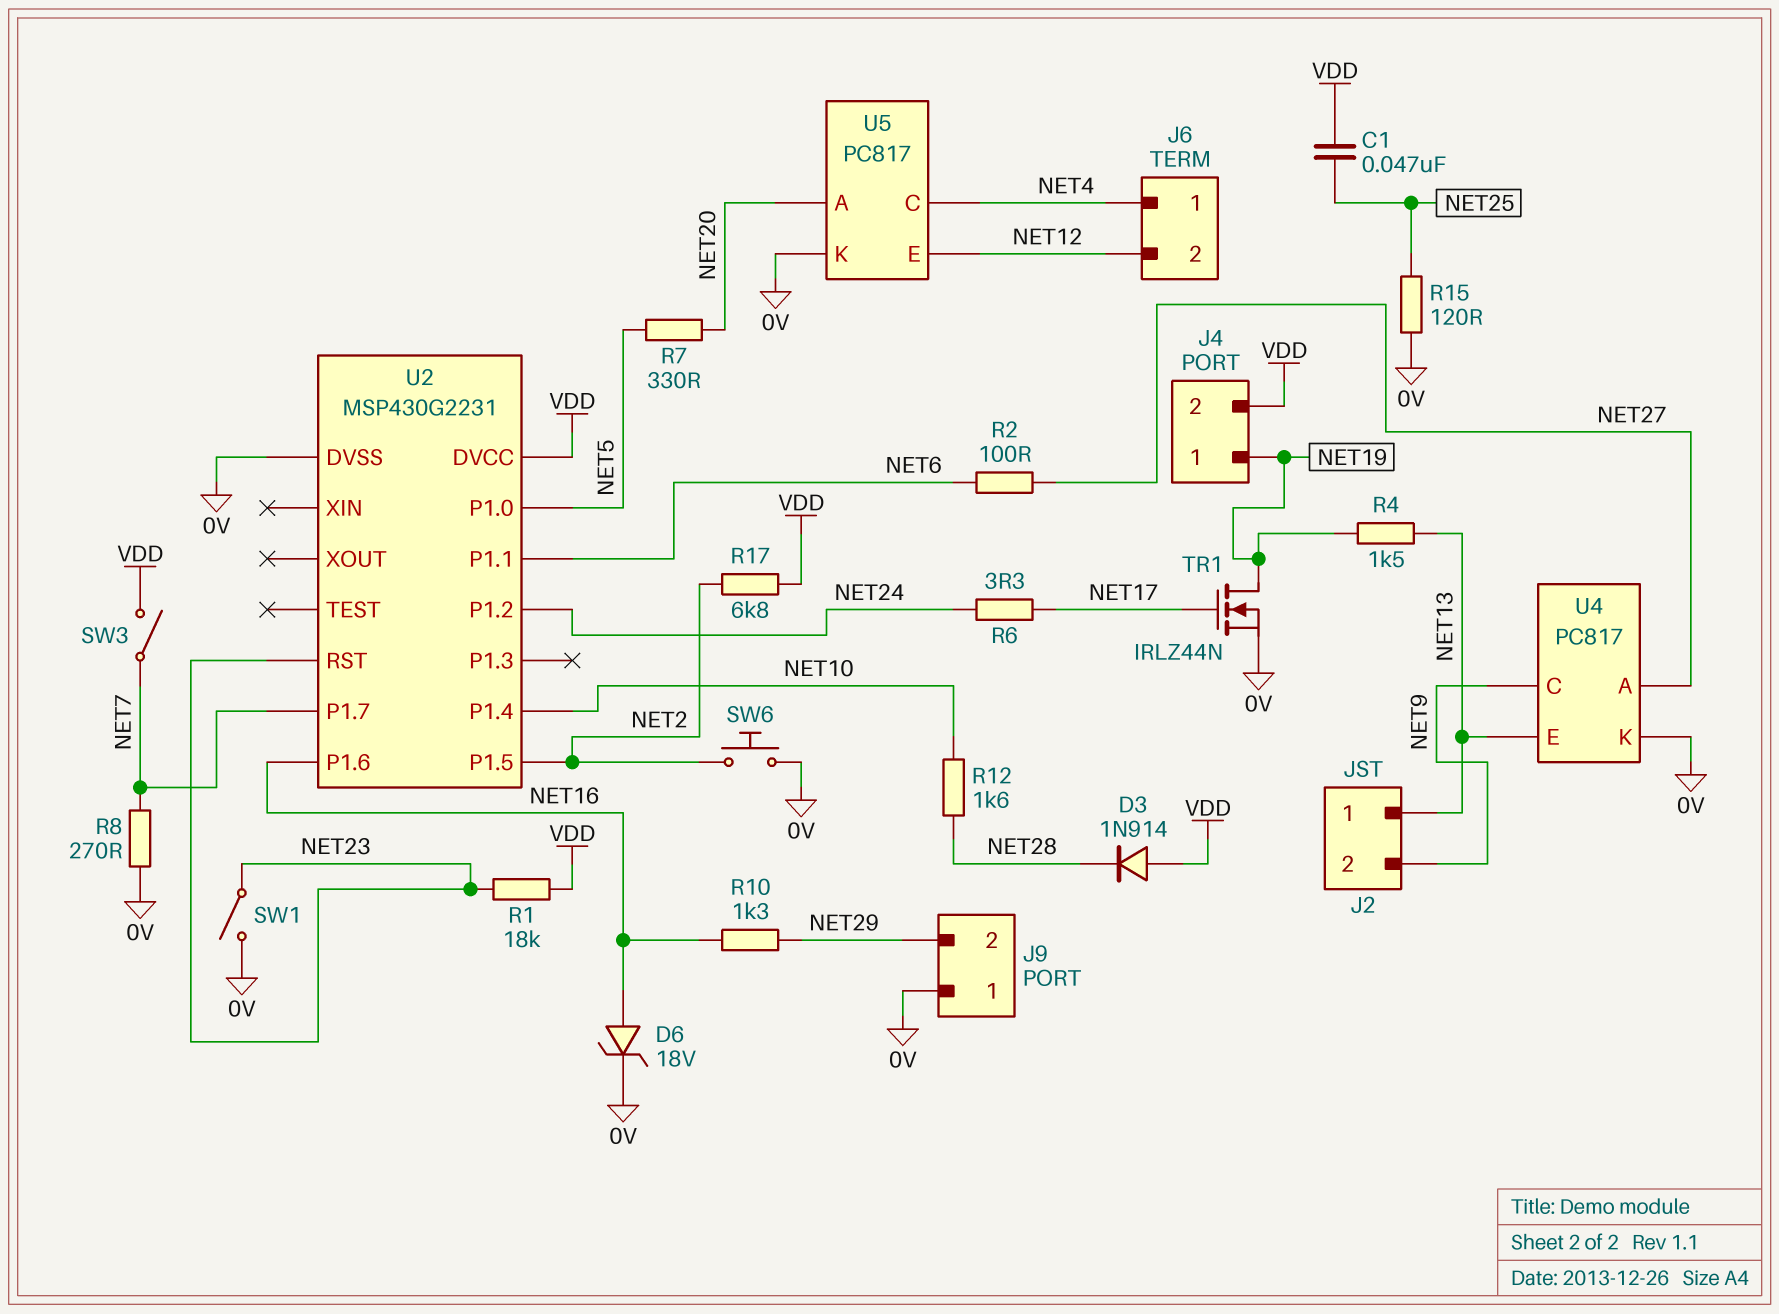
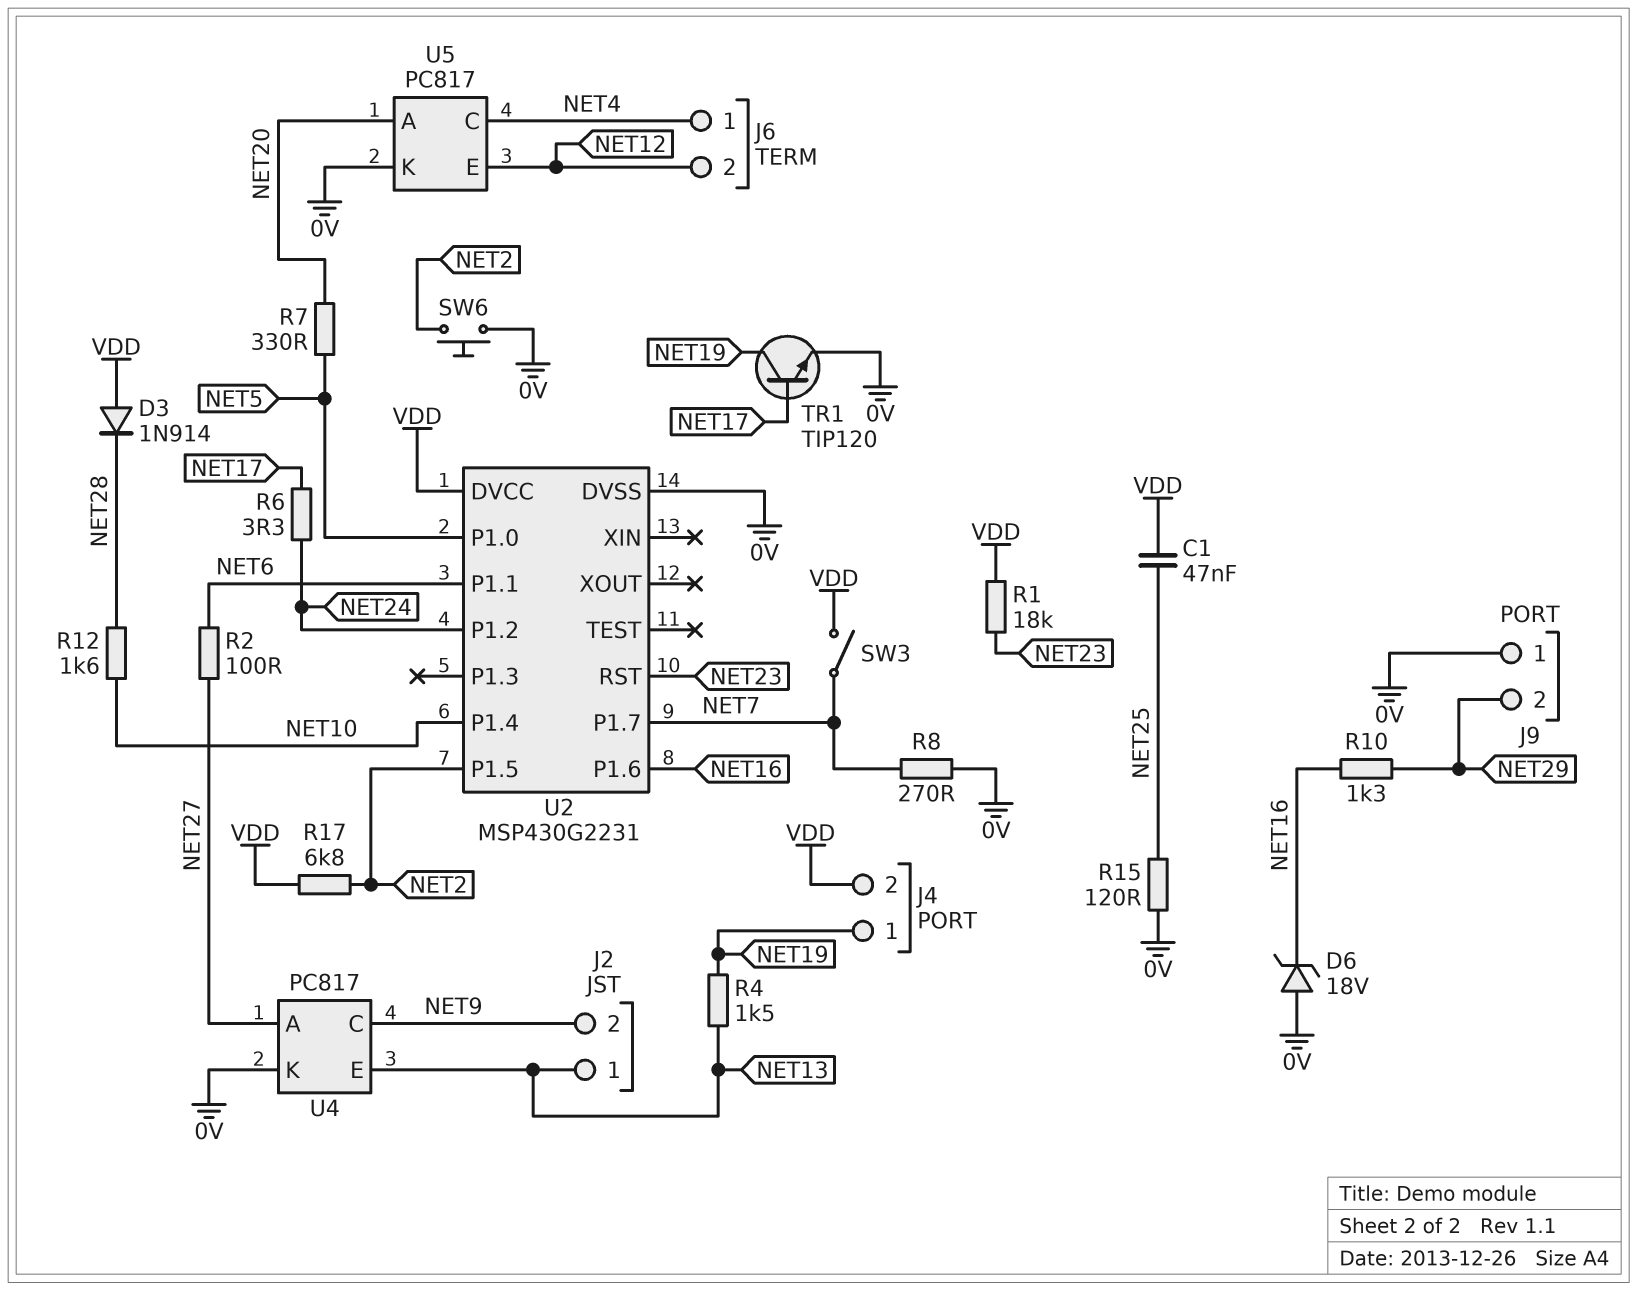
D6: zener 18V (A NET16, K 0V) -> zener 18V (A 0V, K NET16)
SW1: switch (0V, NET23) -> none
TR1: NMOS IRLZ44N (G NET17, D NET19, S 0V) -> NPN TIP120 (B NET17, C NET19, E 0V)

